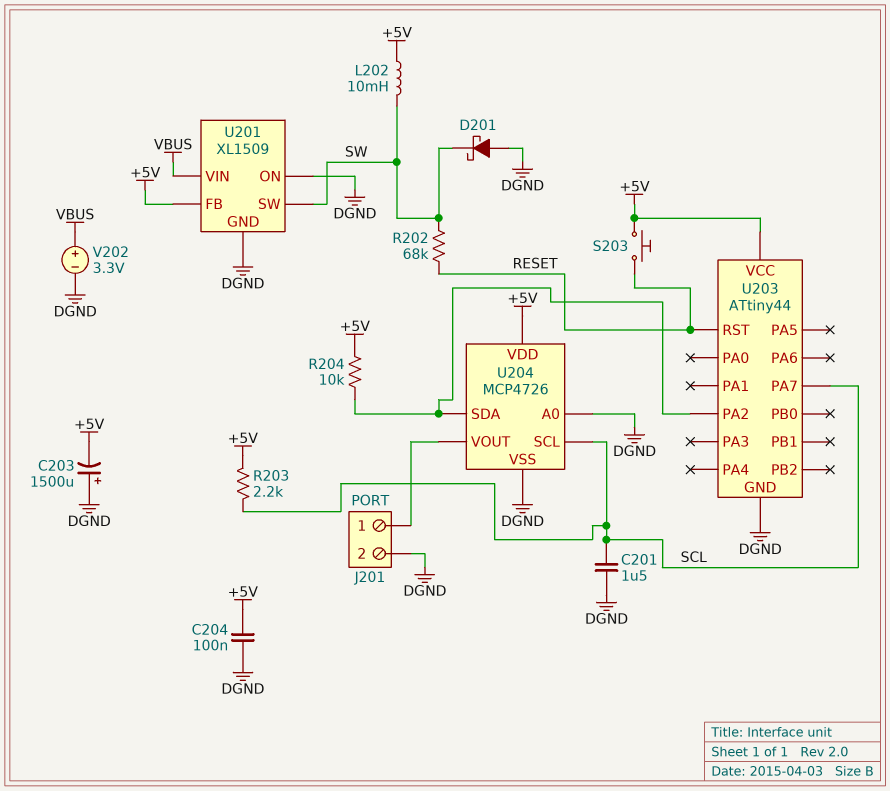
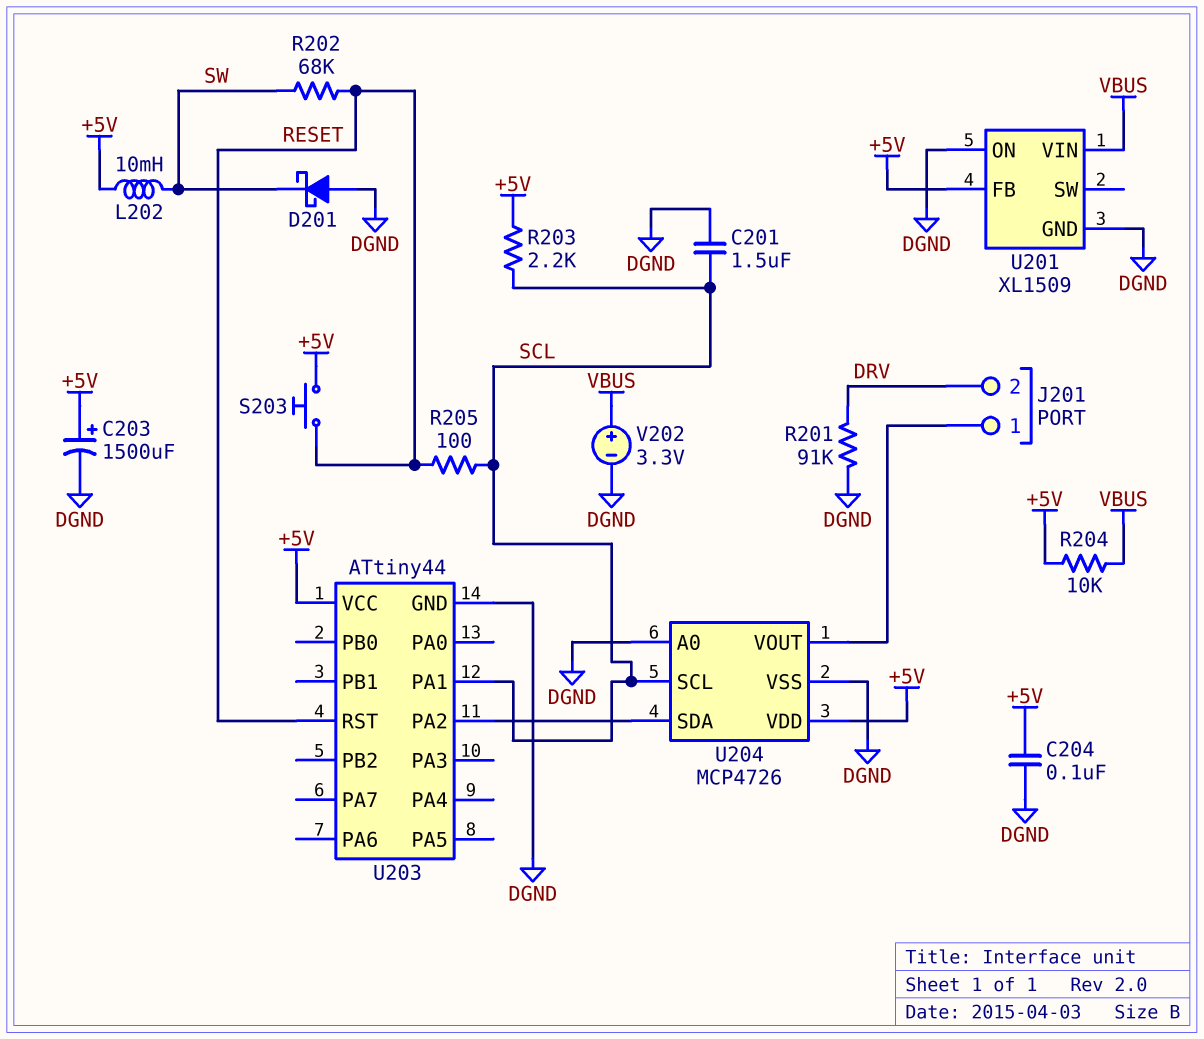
C203: 1500uF (plus DGND, minus +5V) -> 1500uF (plus +5V, minus DGND)
J201 pin 2: DGND -> DRV
R201: none -> 91k (DGND, DRV)
R204: 10k (+5V, U203/PA2) -> 10k (+5V, VBUS)
R205: none -> 100 (RESET, SCL)
U201 pin SW: SW -> none
U203 pin PA1: none -> SCL
U203 pin PA7: SCL -> none

